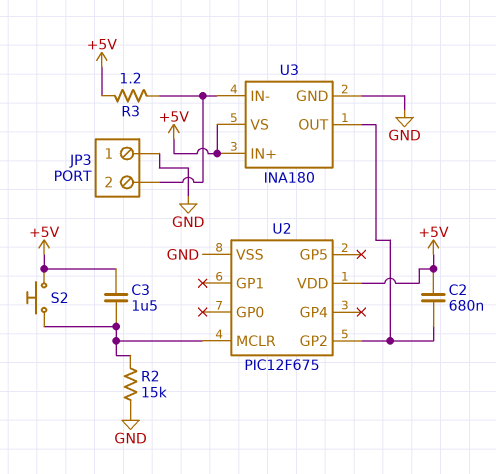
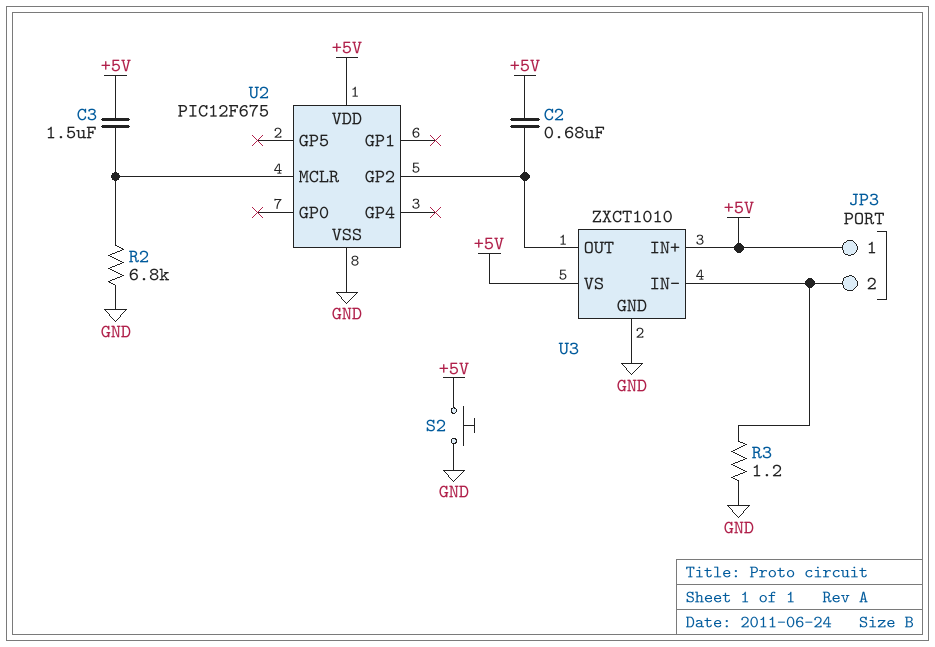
JP3 pin 1: GND -> +5V
R2: 15k (GND, U2/MCLR) -> 6.8k (GND, U2/MCLR)
R3: 1.2 (+5V, JP3/2) -> 1.2 (GND, JP3/2)
S2: button (+5V, U2/MCLR) -> button (+5V, GND)
U3: INA180 -> ZXCT1010

